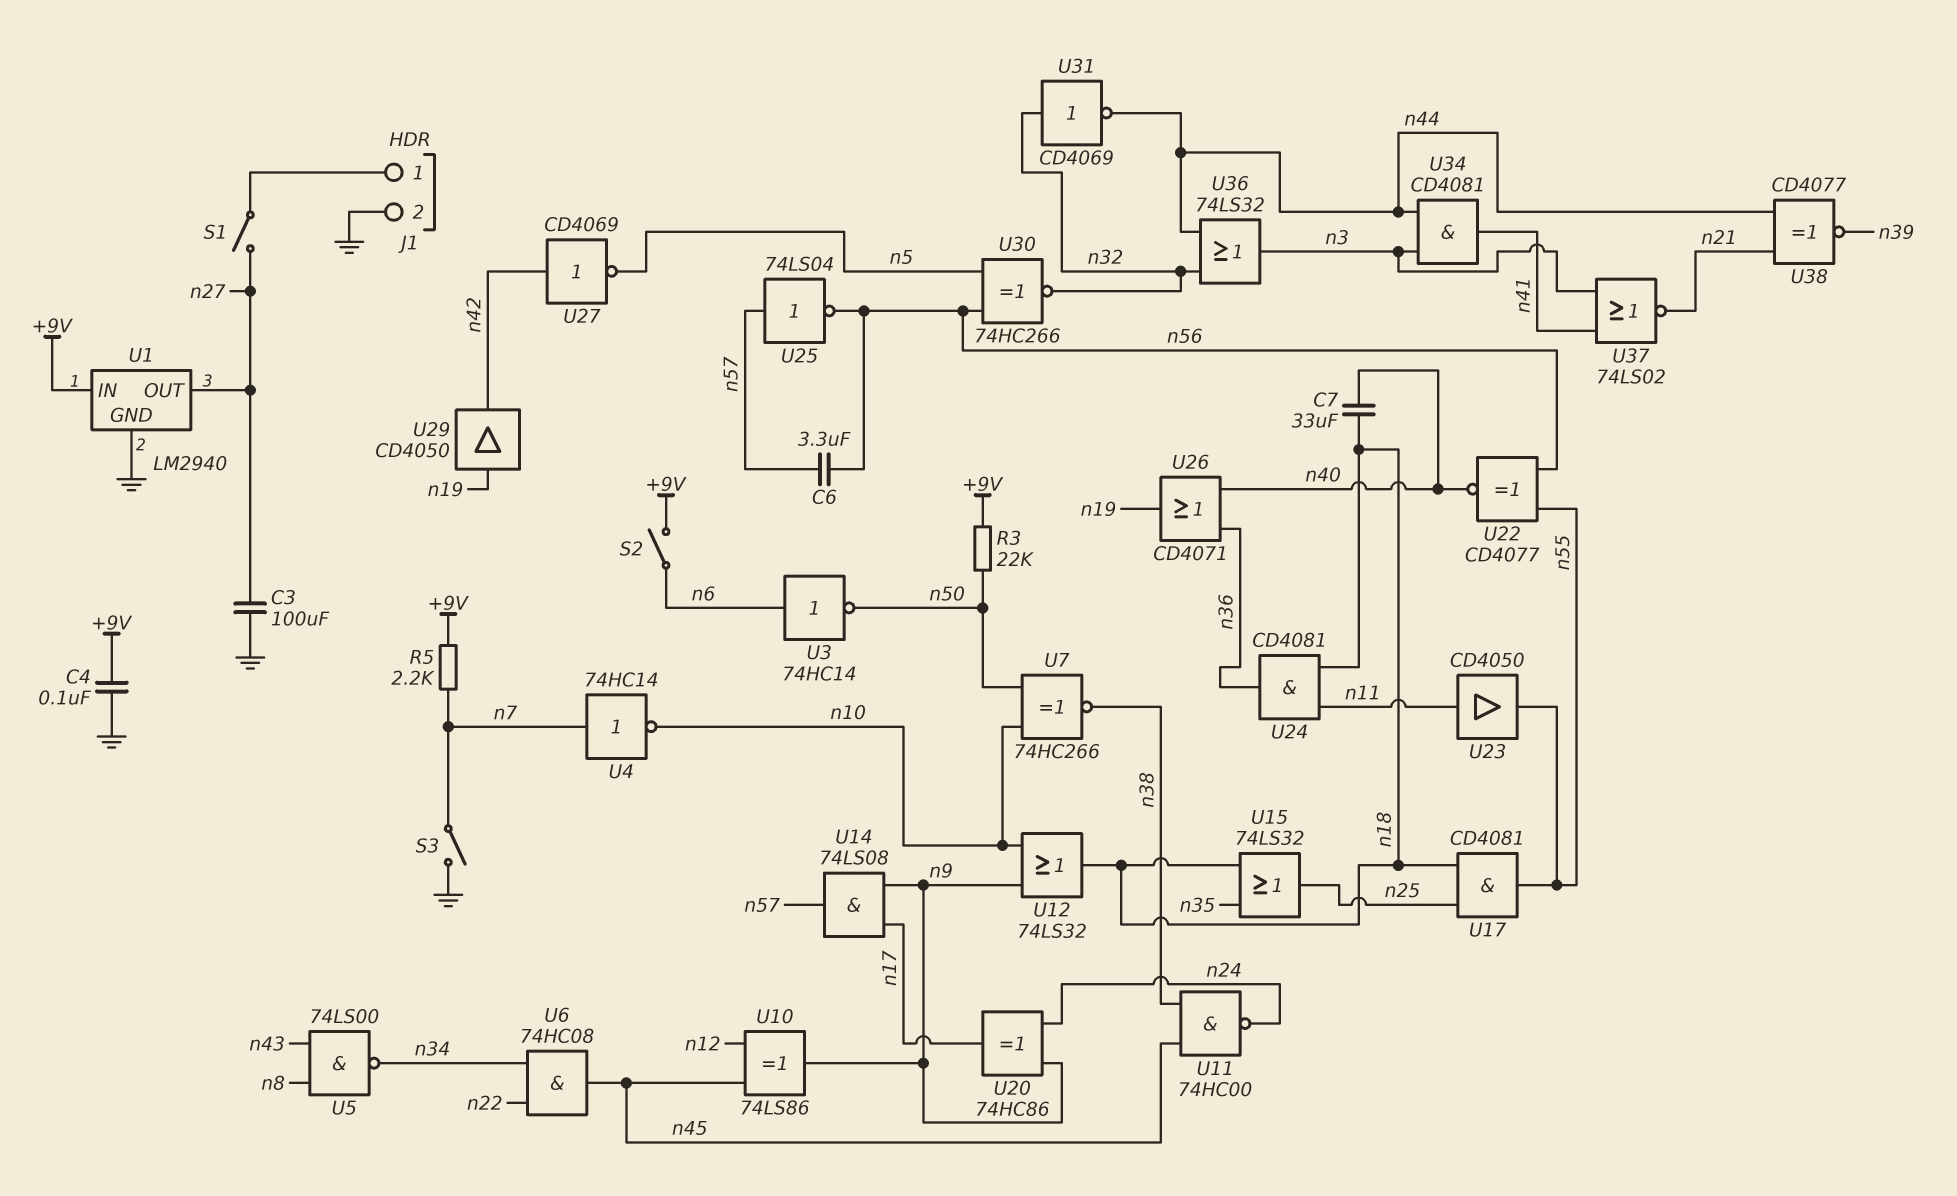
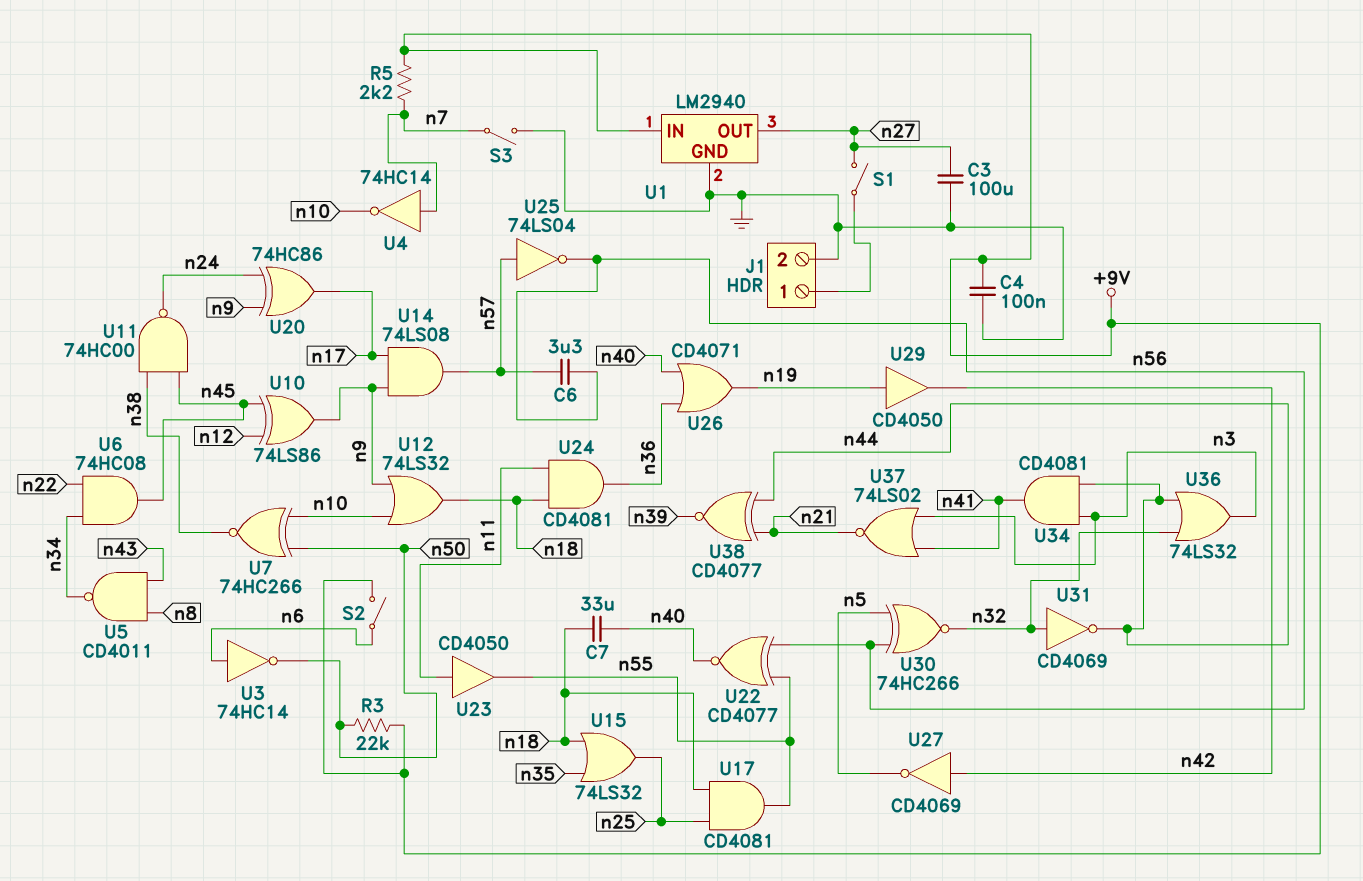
U5: NAND 74LS00 (in n8, in n43, out n34) -> NAND CD4011 (in n8, in n43, out n34)

